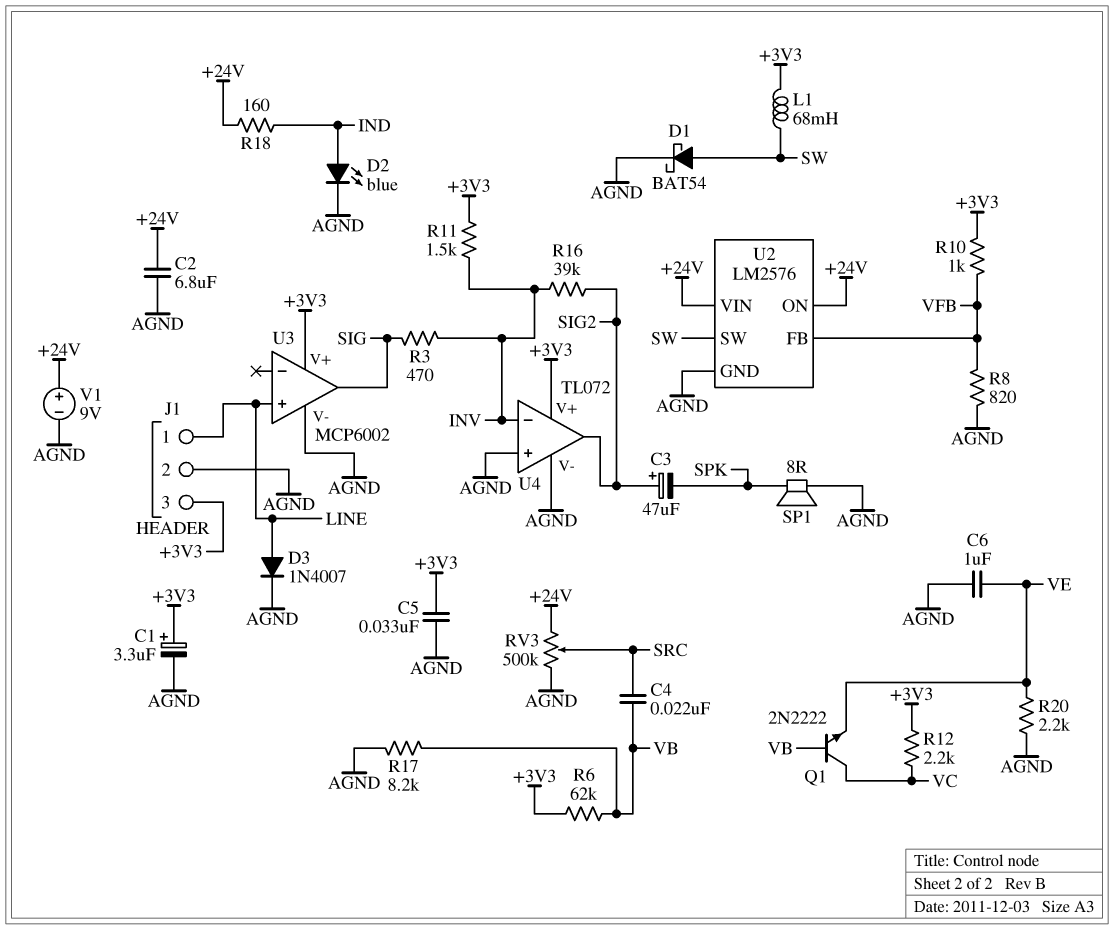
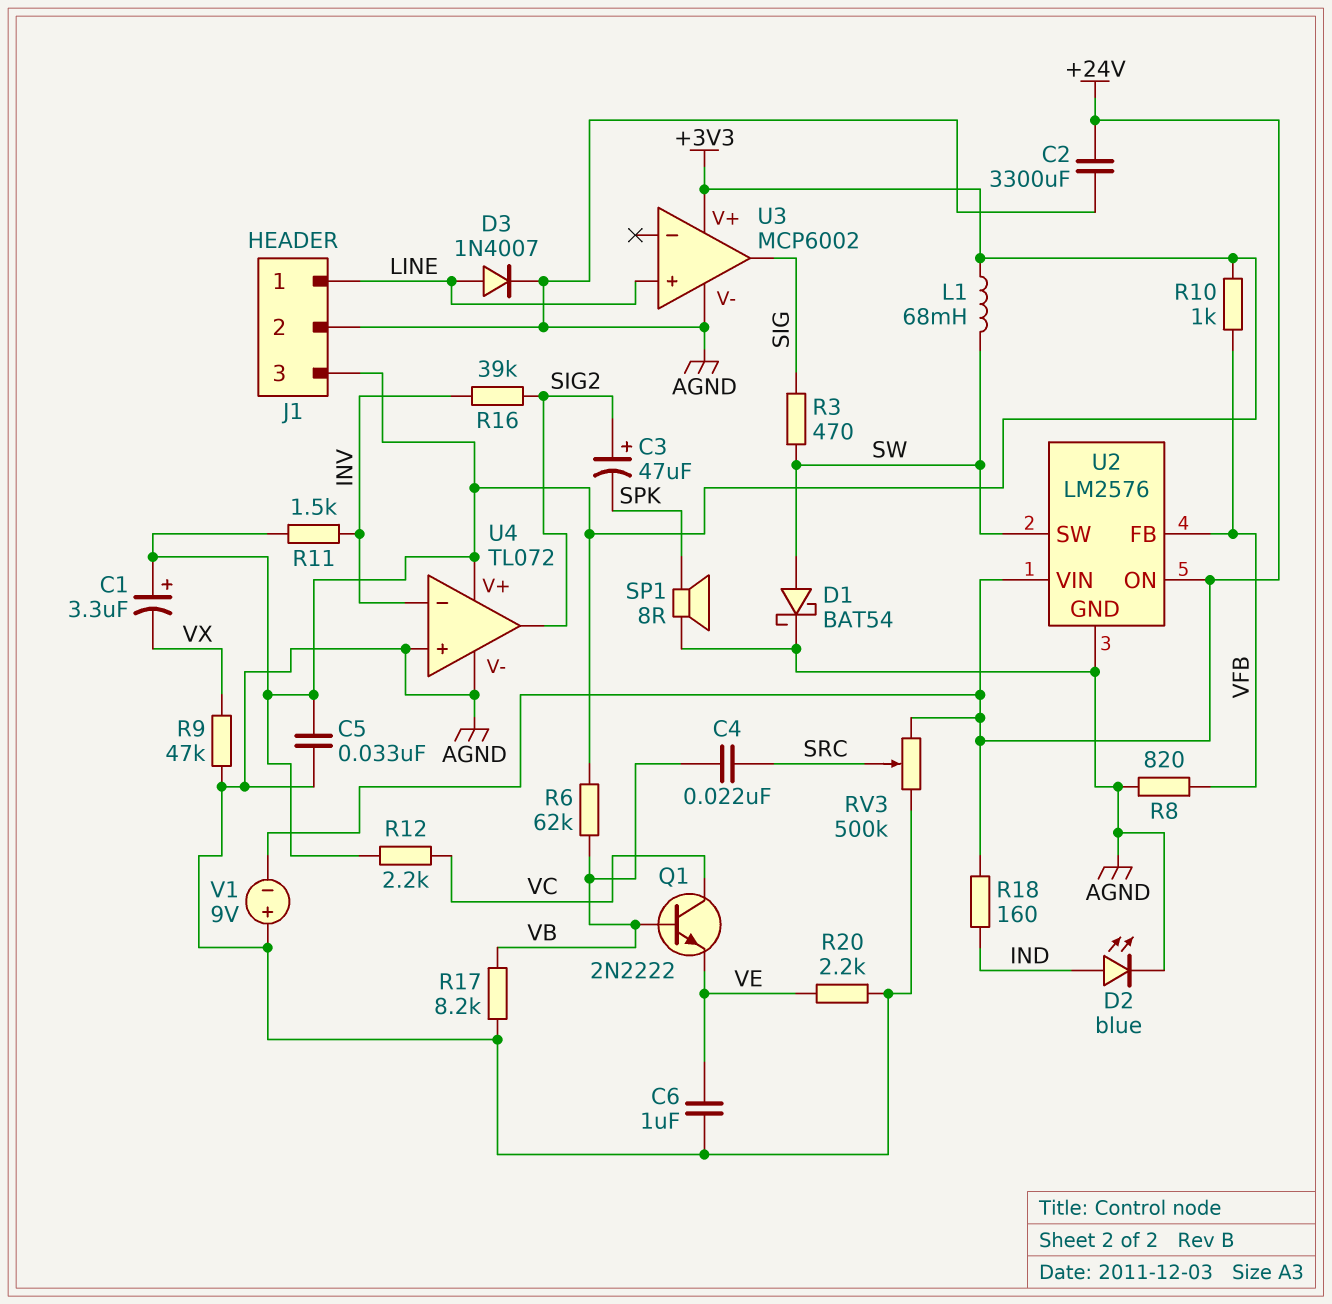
C1: 3.3uF (plus +3V3, minus AGND) -> 3.3uF (plus +3V3, minus VX)
C2: 6.8uF (+24V, AGND) -> 3300uF (+24V, AGND)
R3: 470 (INV, SIG) -> 470 (SIG, SW)
R9: none -> 47k (AGND, VX)
V1: 9V (plus +24V, minus AGND) -> 9V (plus AGND, minus +24V)

